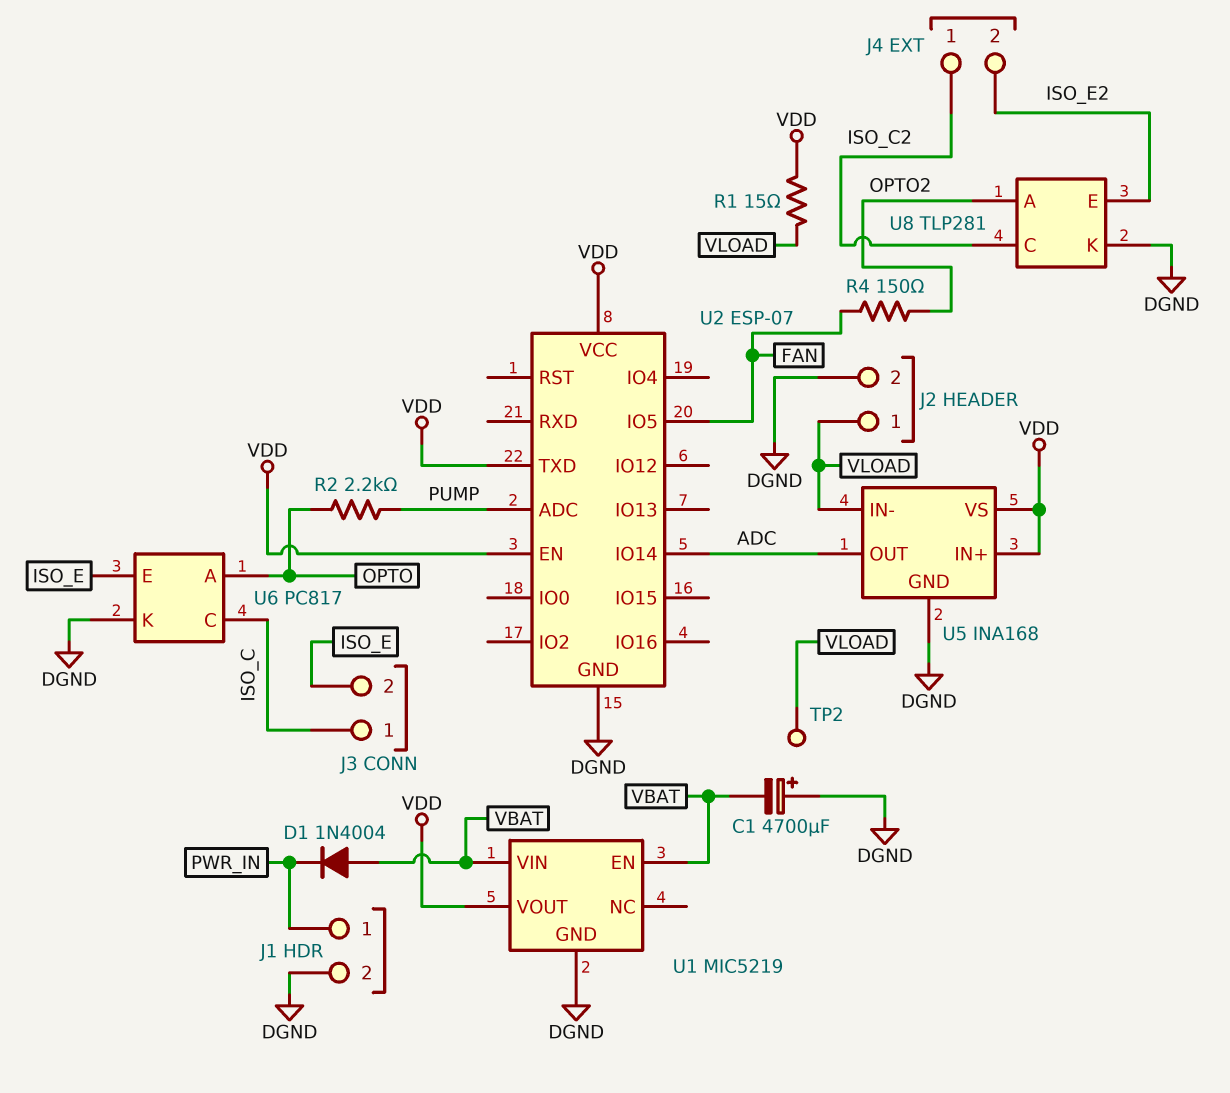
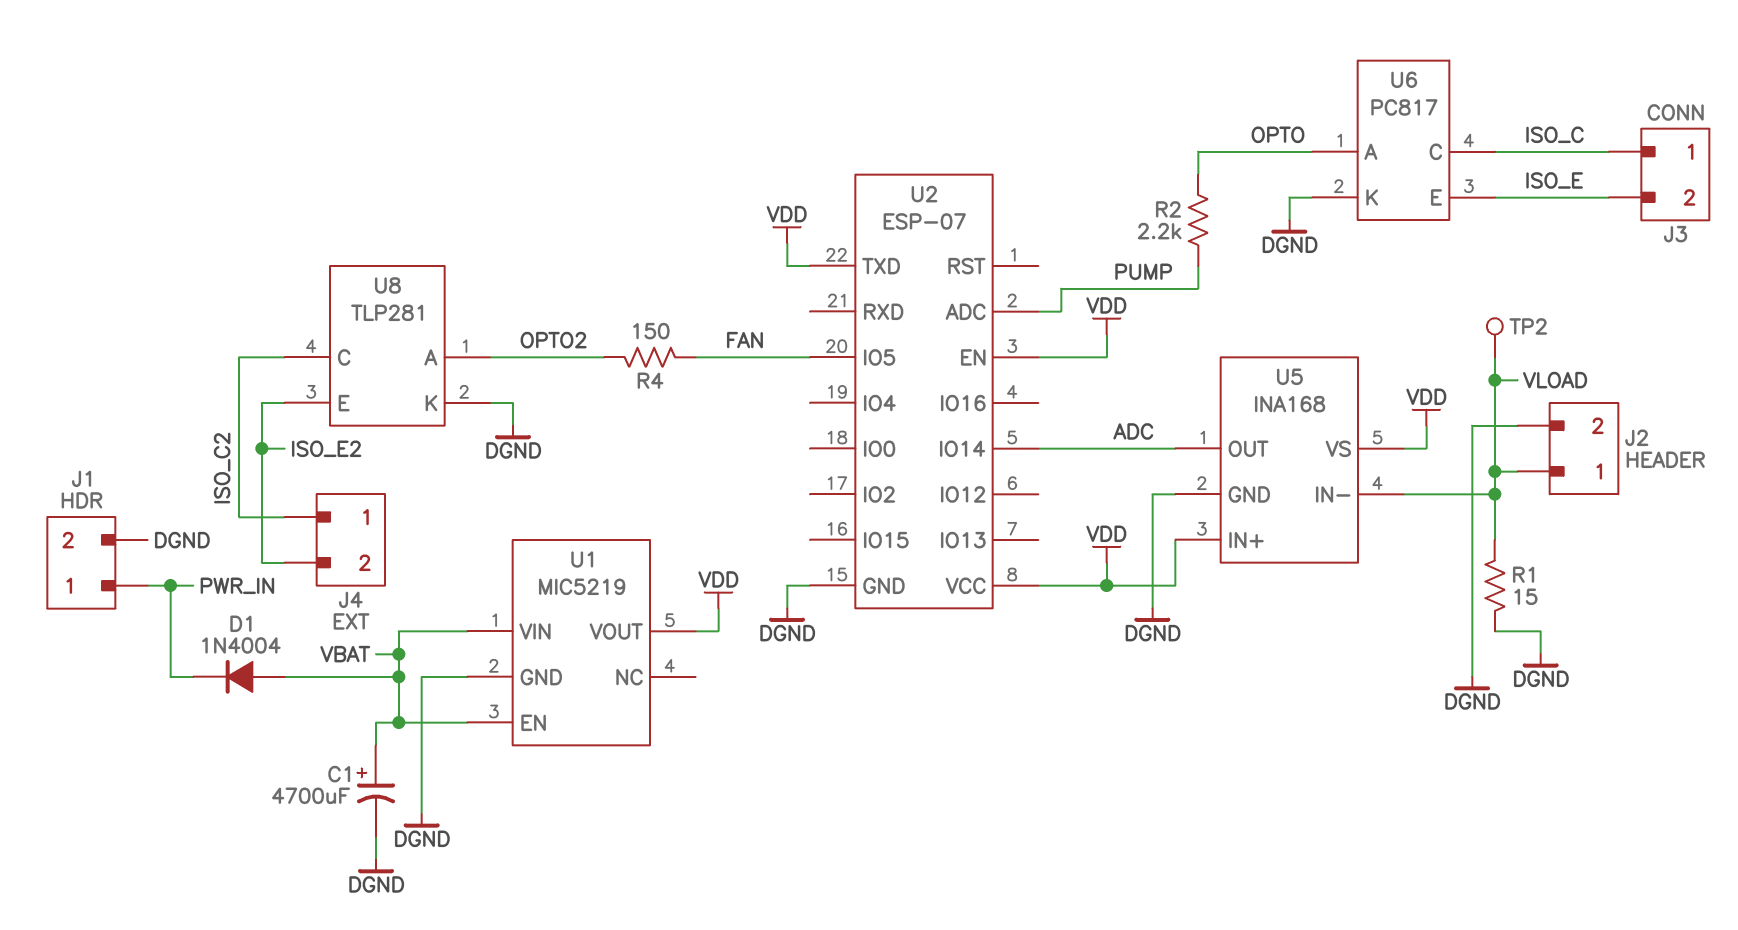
C1: 4700uF (plus DGND, minus VBAT) -> 4700uF (plus VBAT, minus DGND)
R1: 15 (VDD, VLOAD) -> 15 (DGND, VLOAD)

